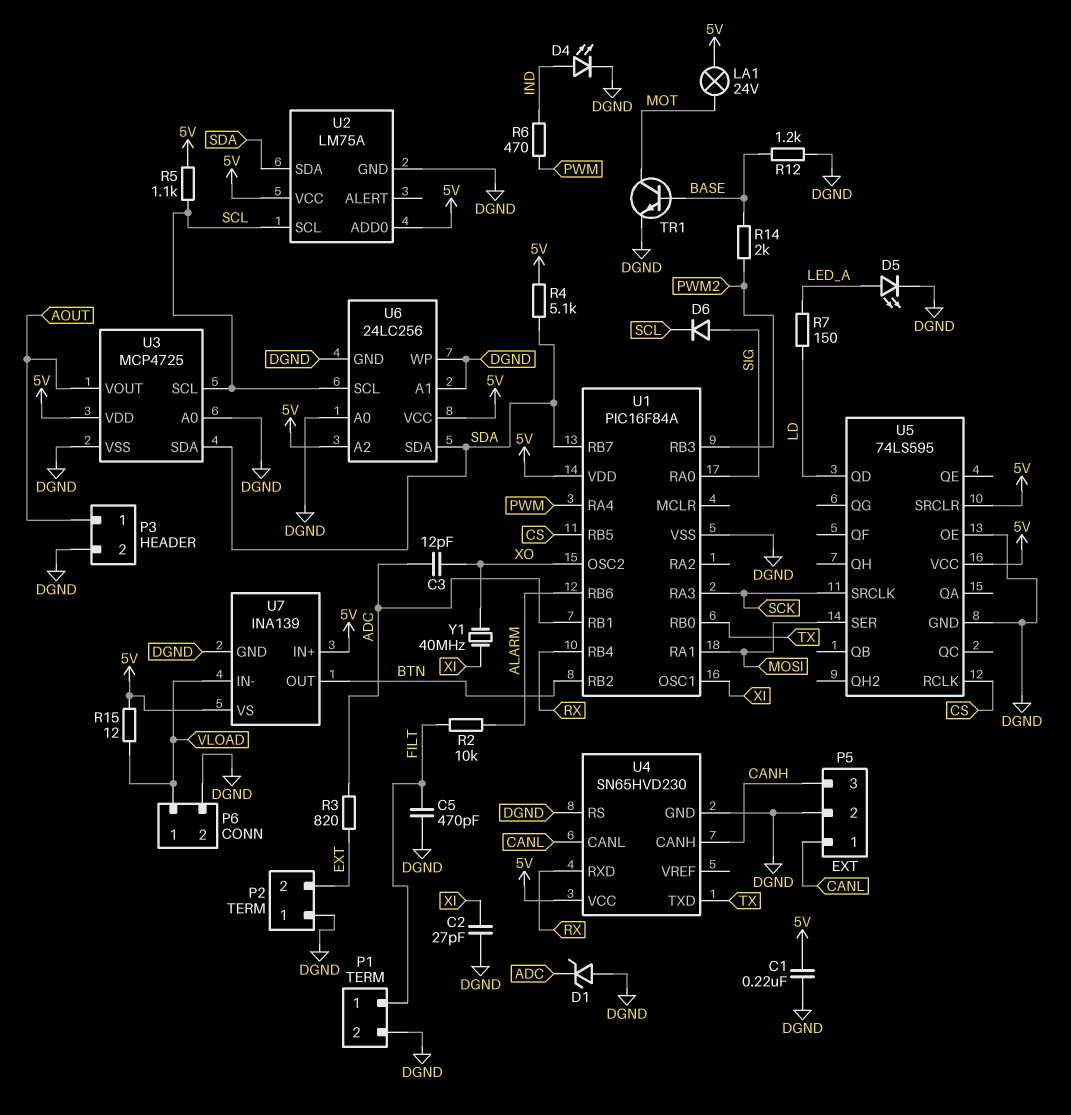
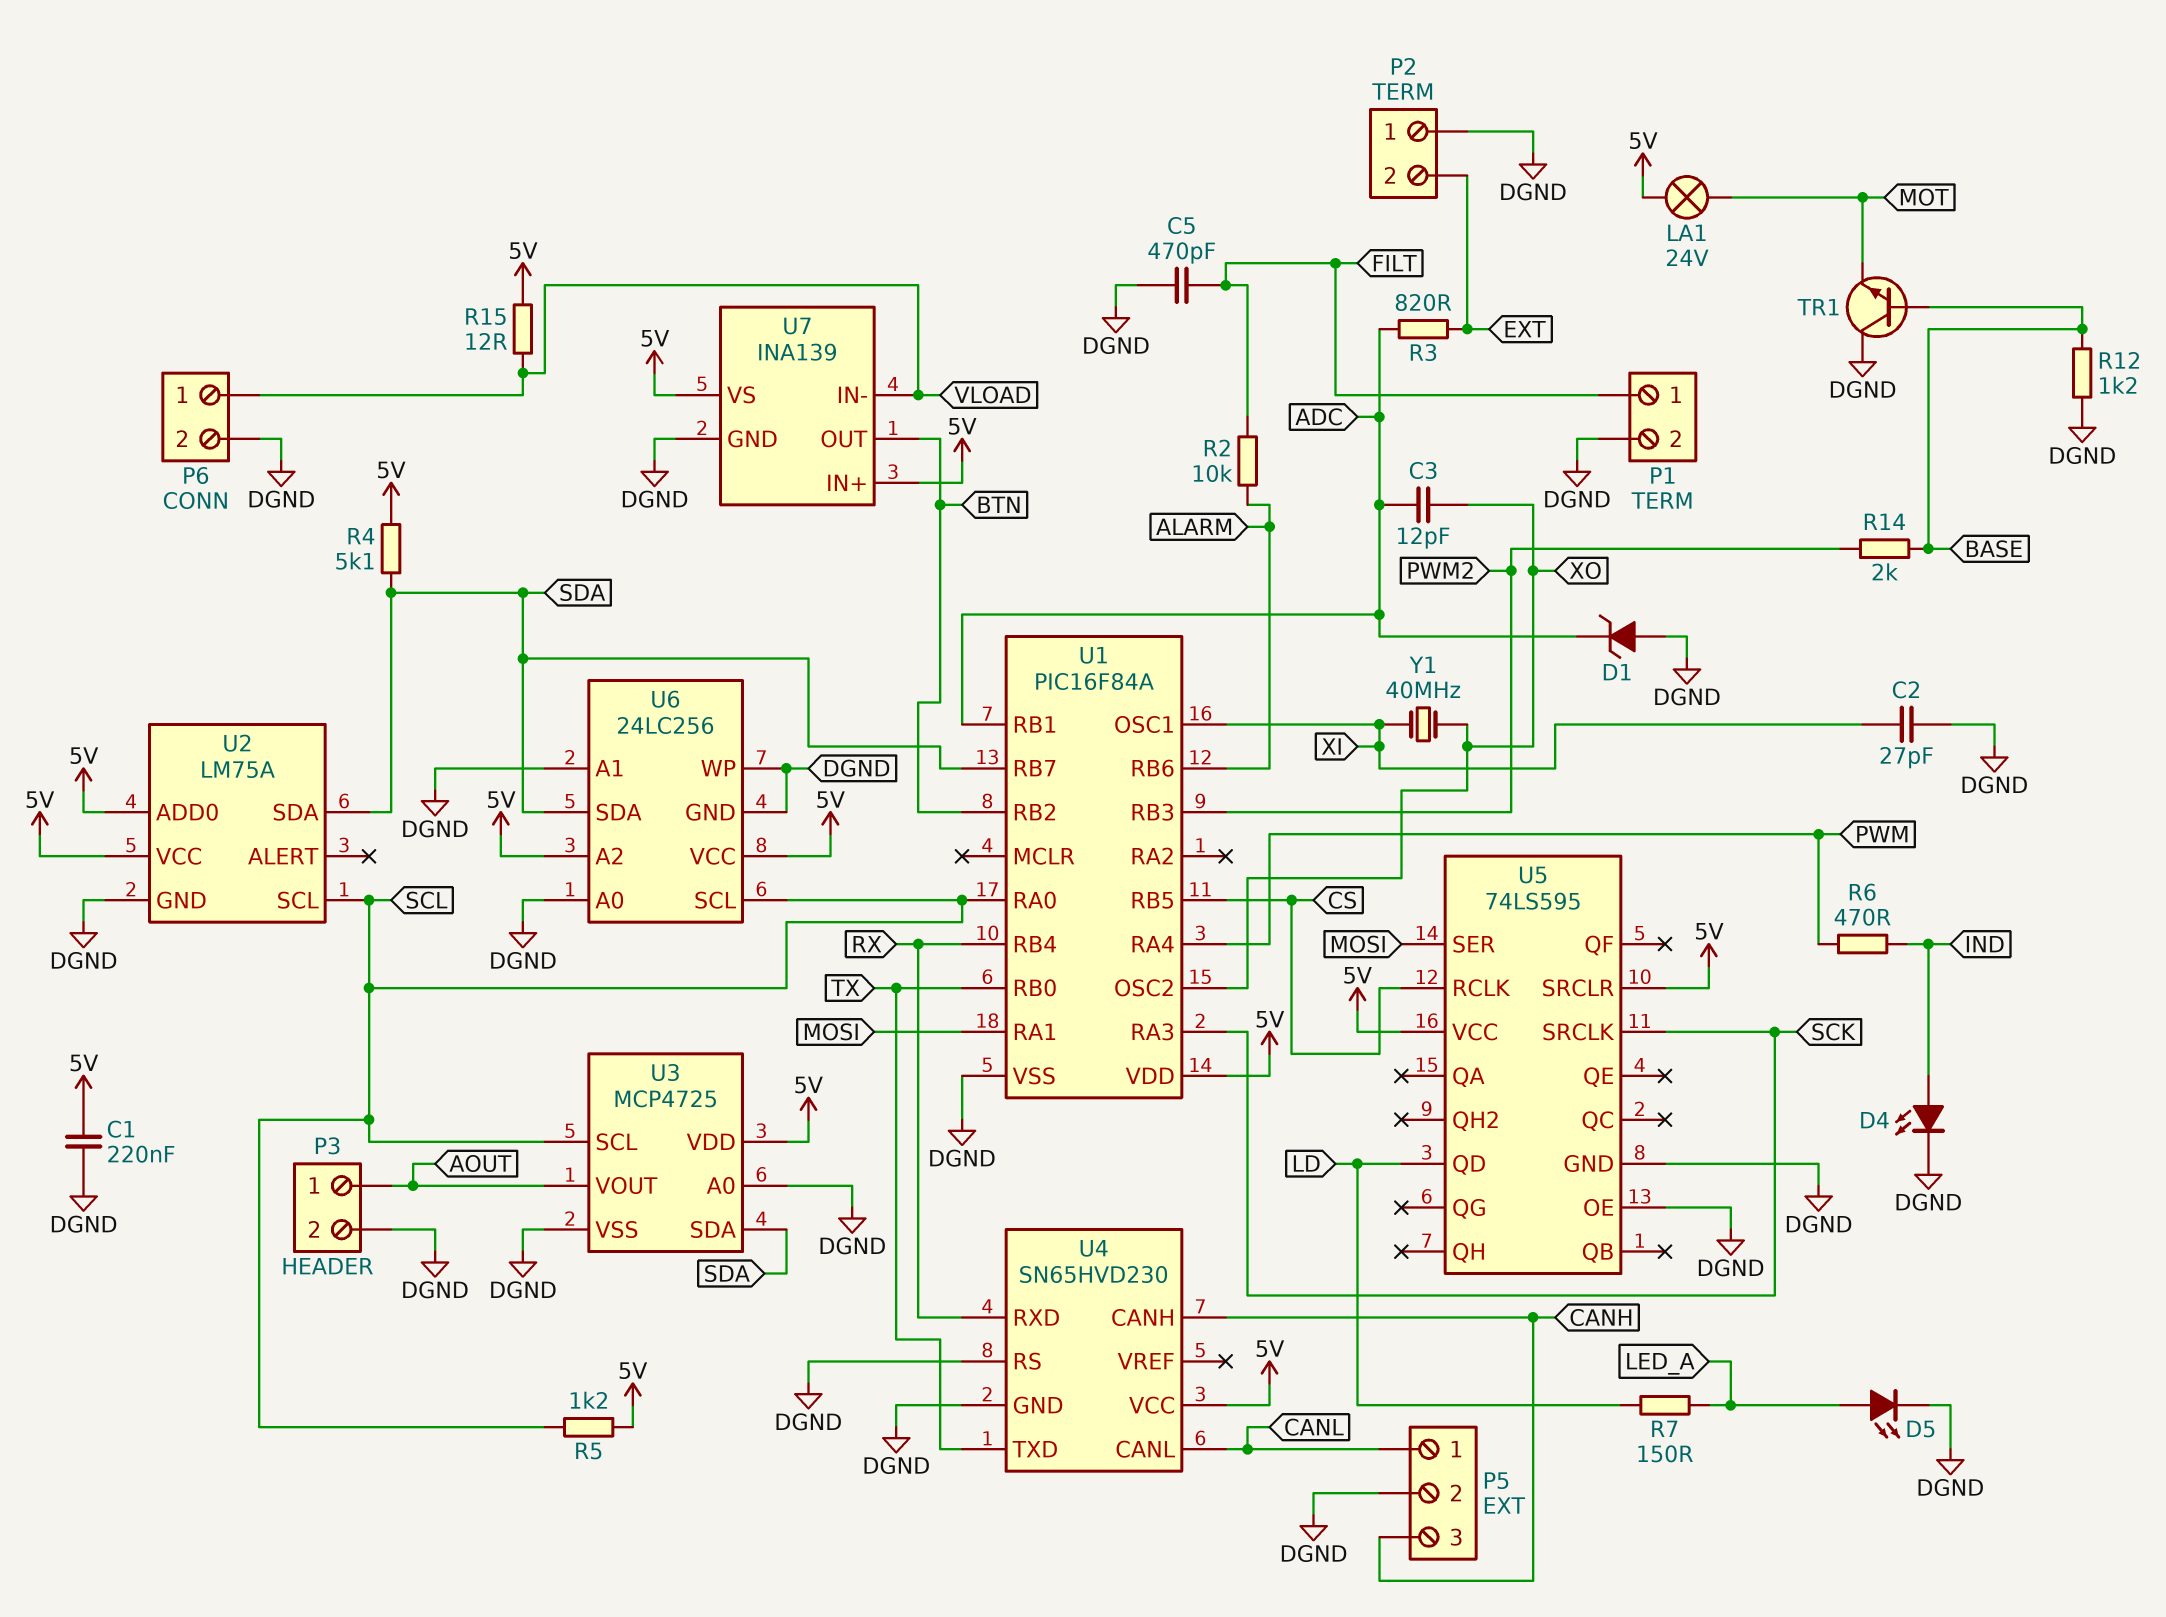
D6: diode (A SIG, K SCL) -> none
R5: 1.1k (5V, SCL) -> 1.2k (5V, SCL)
TR1: NPN (B BASE, C MOT, E DGND) -> NPN (B BASE, C DGND, E MOT)
U1 pin RA0: SIG -> SCL

